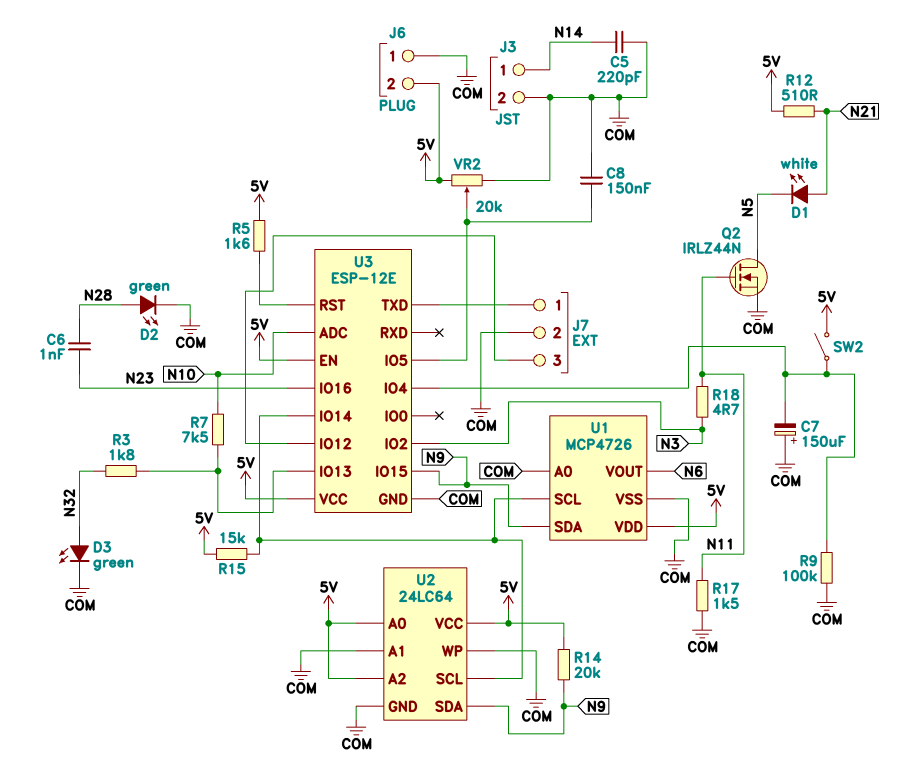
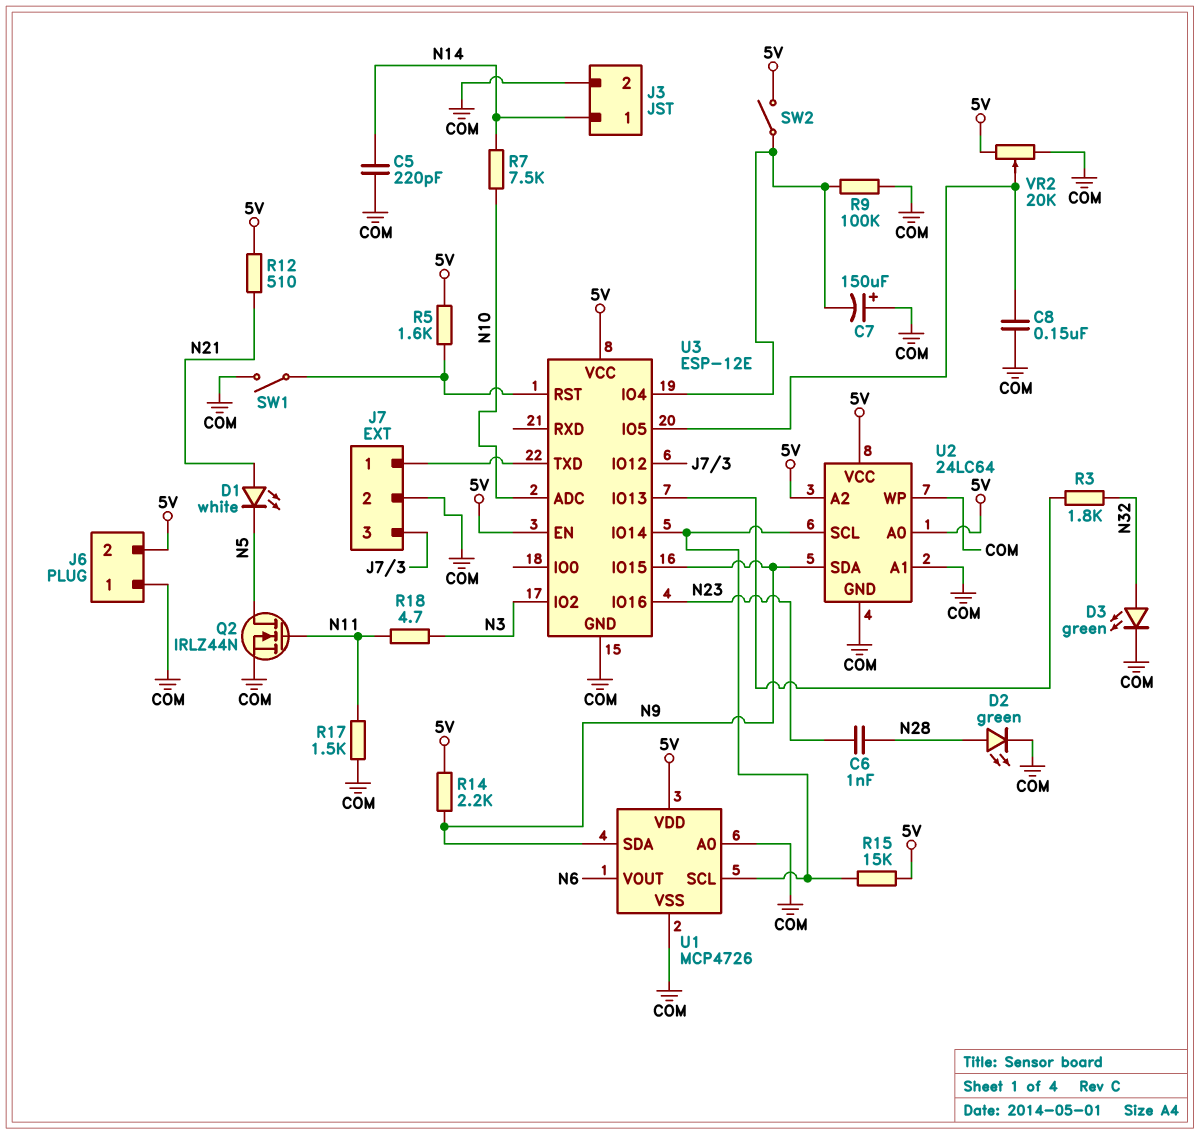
R7: 7.5k (N10, U3/IO13) -> 7.5k (N10, N14)
R14: 20k (5V, N9) -> 2.2k (5V, N9)
SW1: none -> switch (COM, U3/RST)

